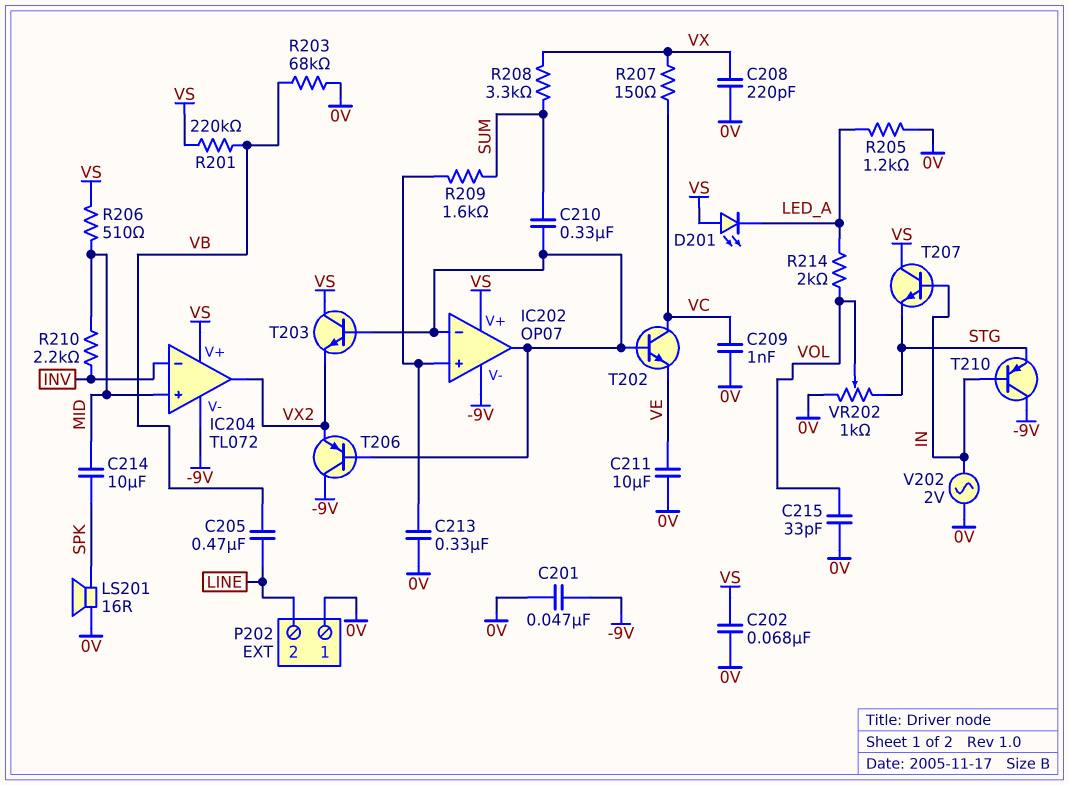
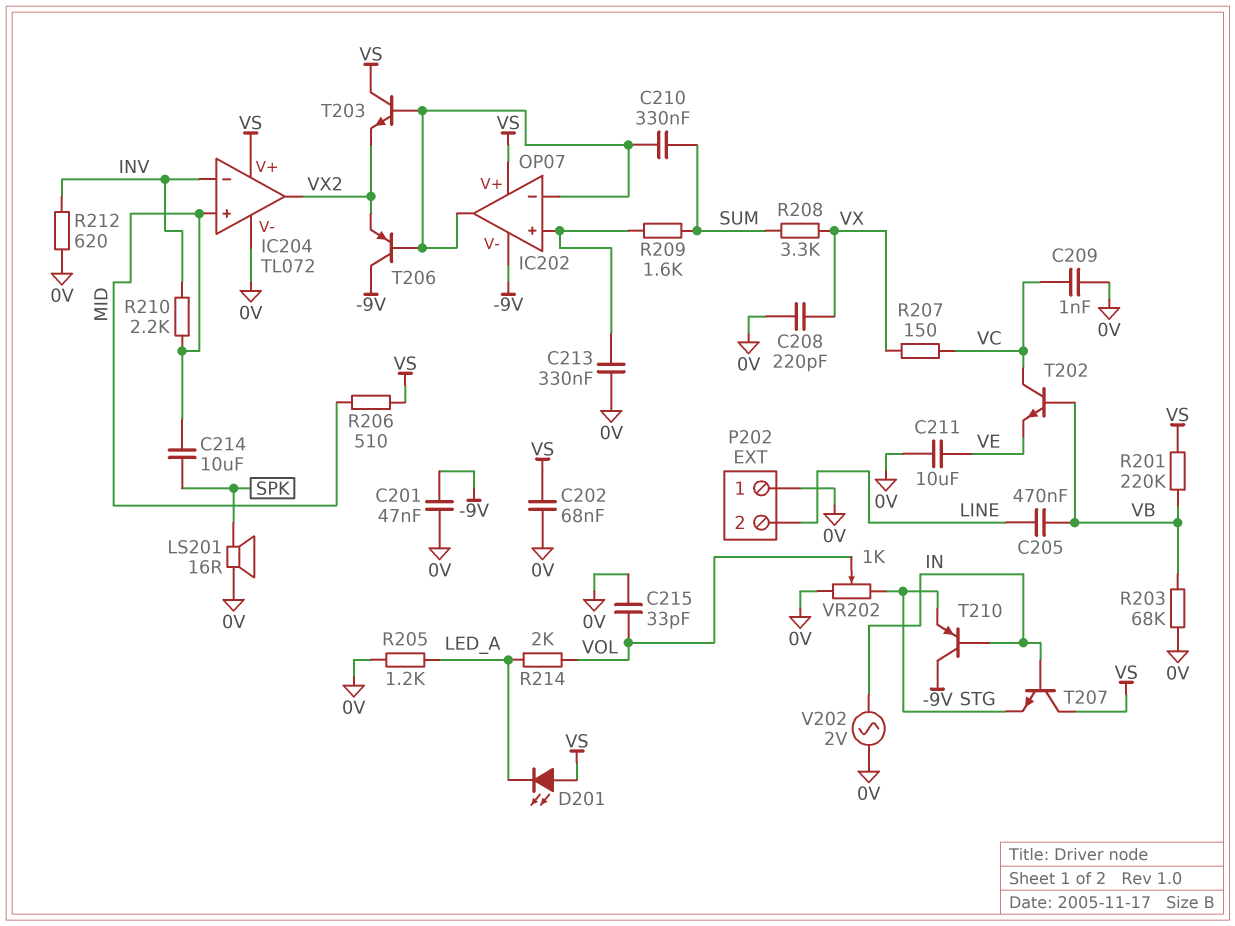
IC204 pin V-: -9V -> 0V
R212: none -> 620 (0V, INV)
T202: NPN (B IC202/in-, C VC, E VE) -> NPN (B VB, C VC, E VE)

